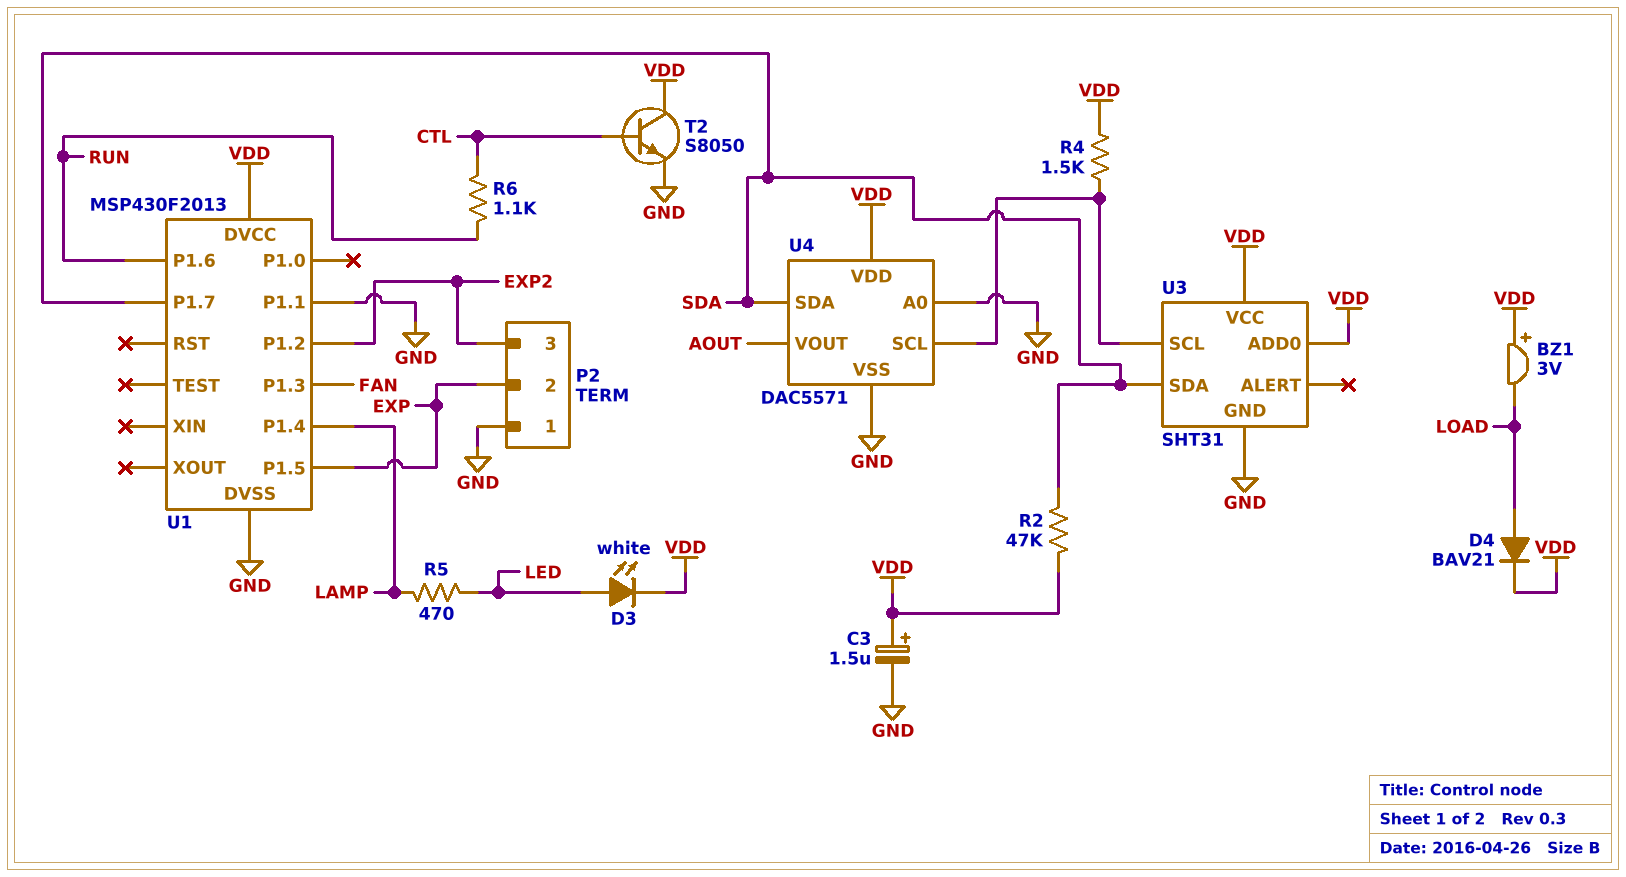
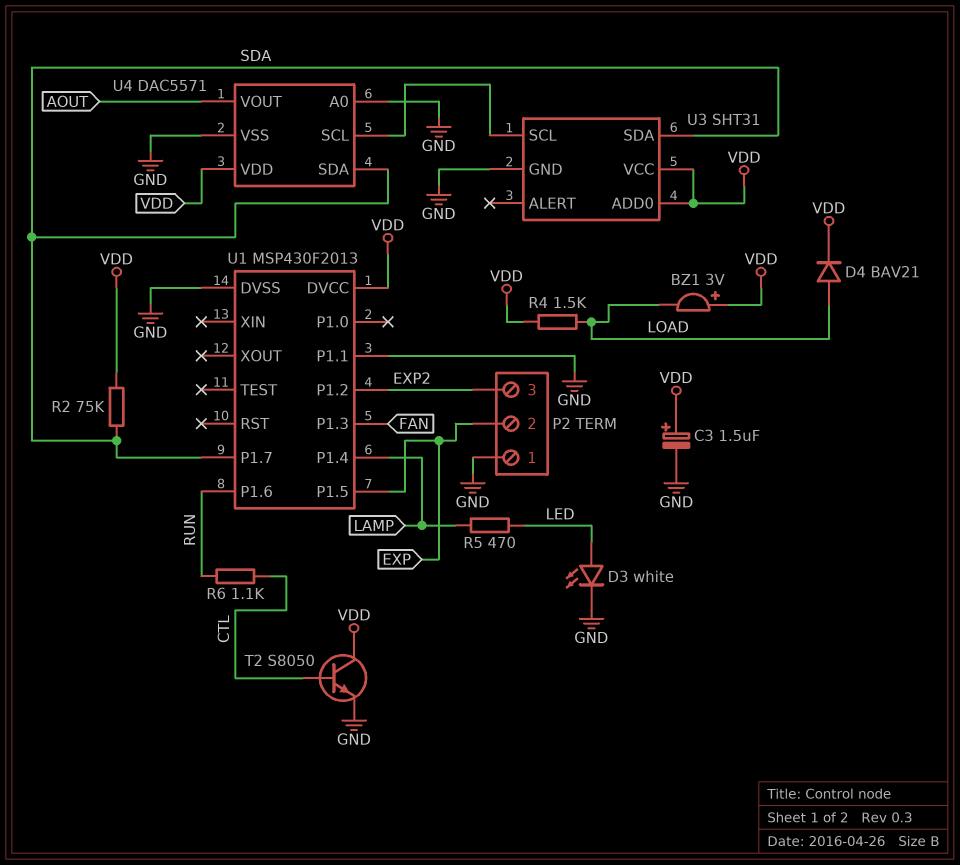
D3: LED white (A LED, K VDD) -> LED white (A LED, K GND)
R2: 47k (SDA, VDD) -> 75k (SDA, VDD)
R4: 1.5k (U3/SCL, VDD) -> 1.5k (LOAD, VDD)

